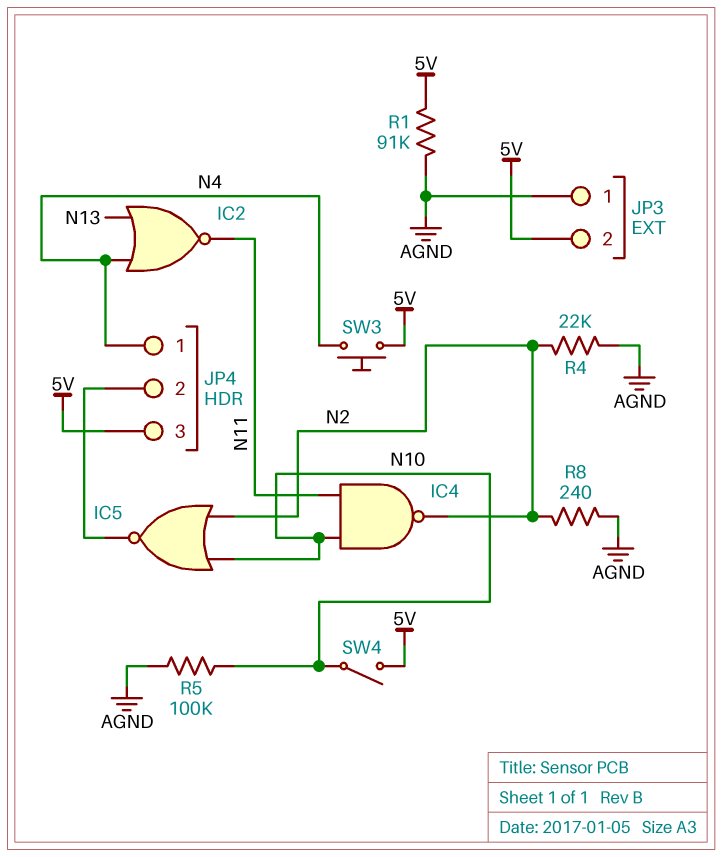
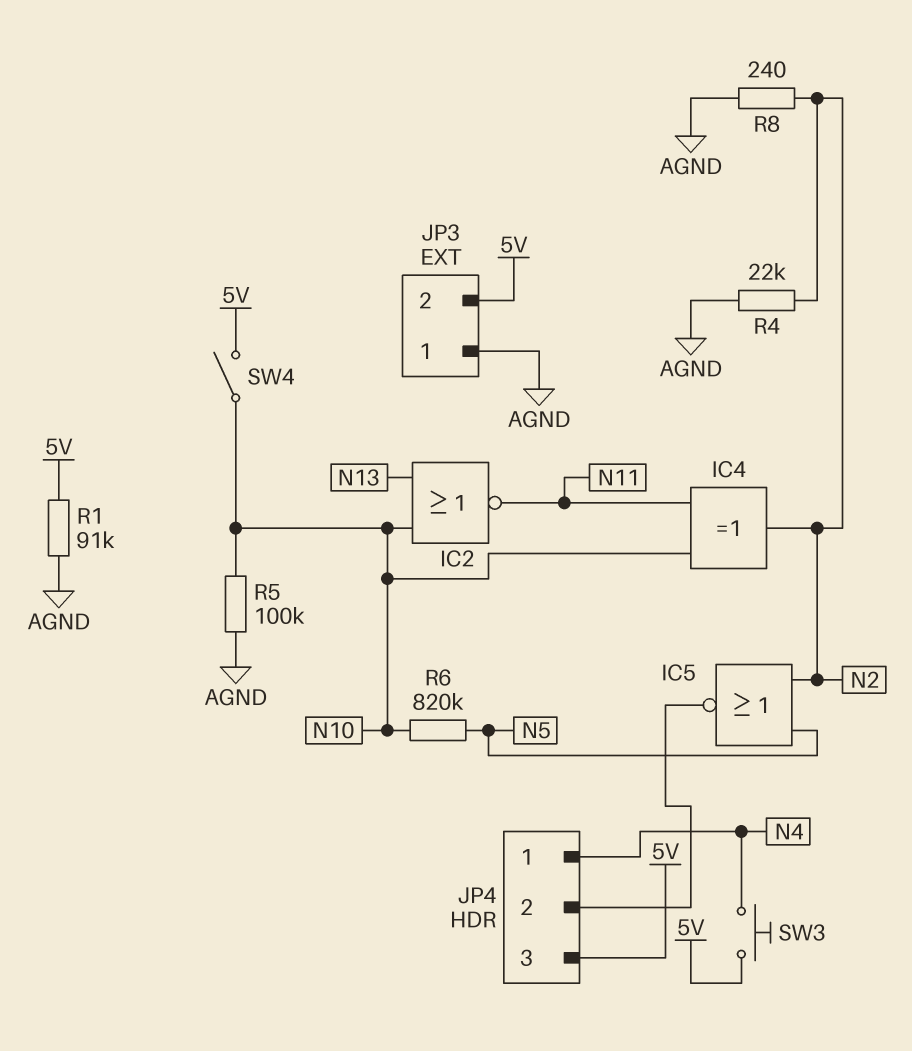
IC2: NOR (in N4, in N13, out N11) -> NOR (in N10, in N13, out N11)
IC4: NAND (in N10, in N11, out N2) -> XOR (in N10, in N11, out N2)
IC5: NOR (in N2, in N10, out JP4/2) -> NOR (in N2, in N5, out JP4/2)
R6: none -> 820k (N5, N10)

